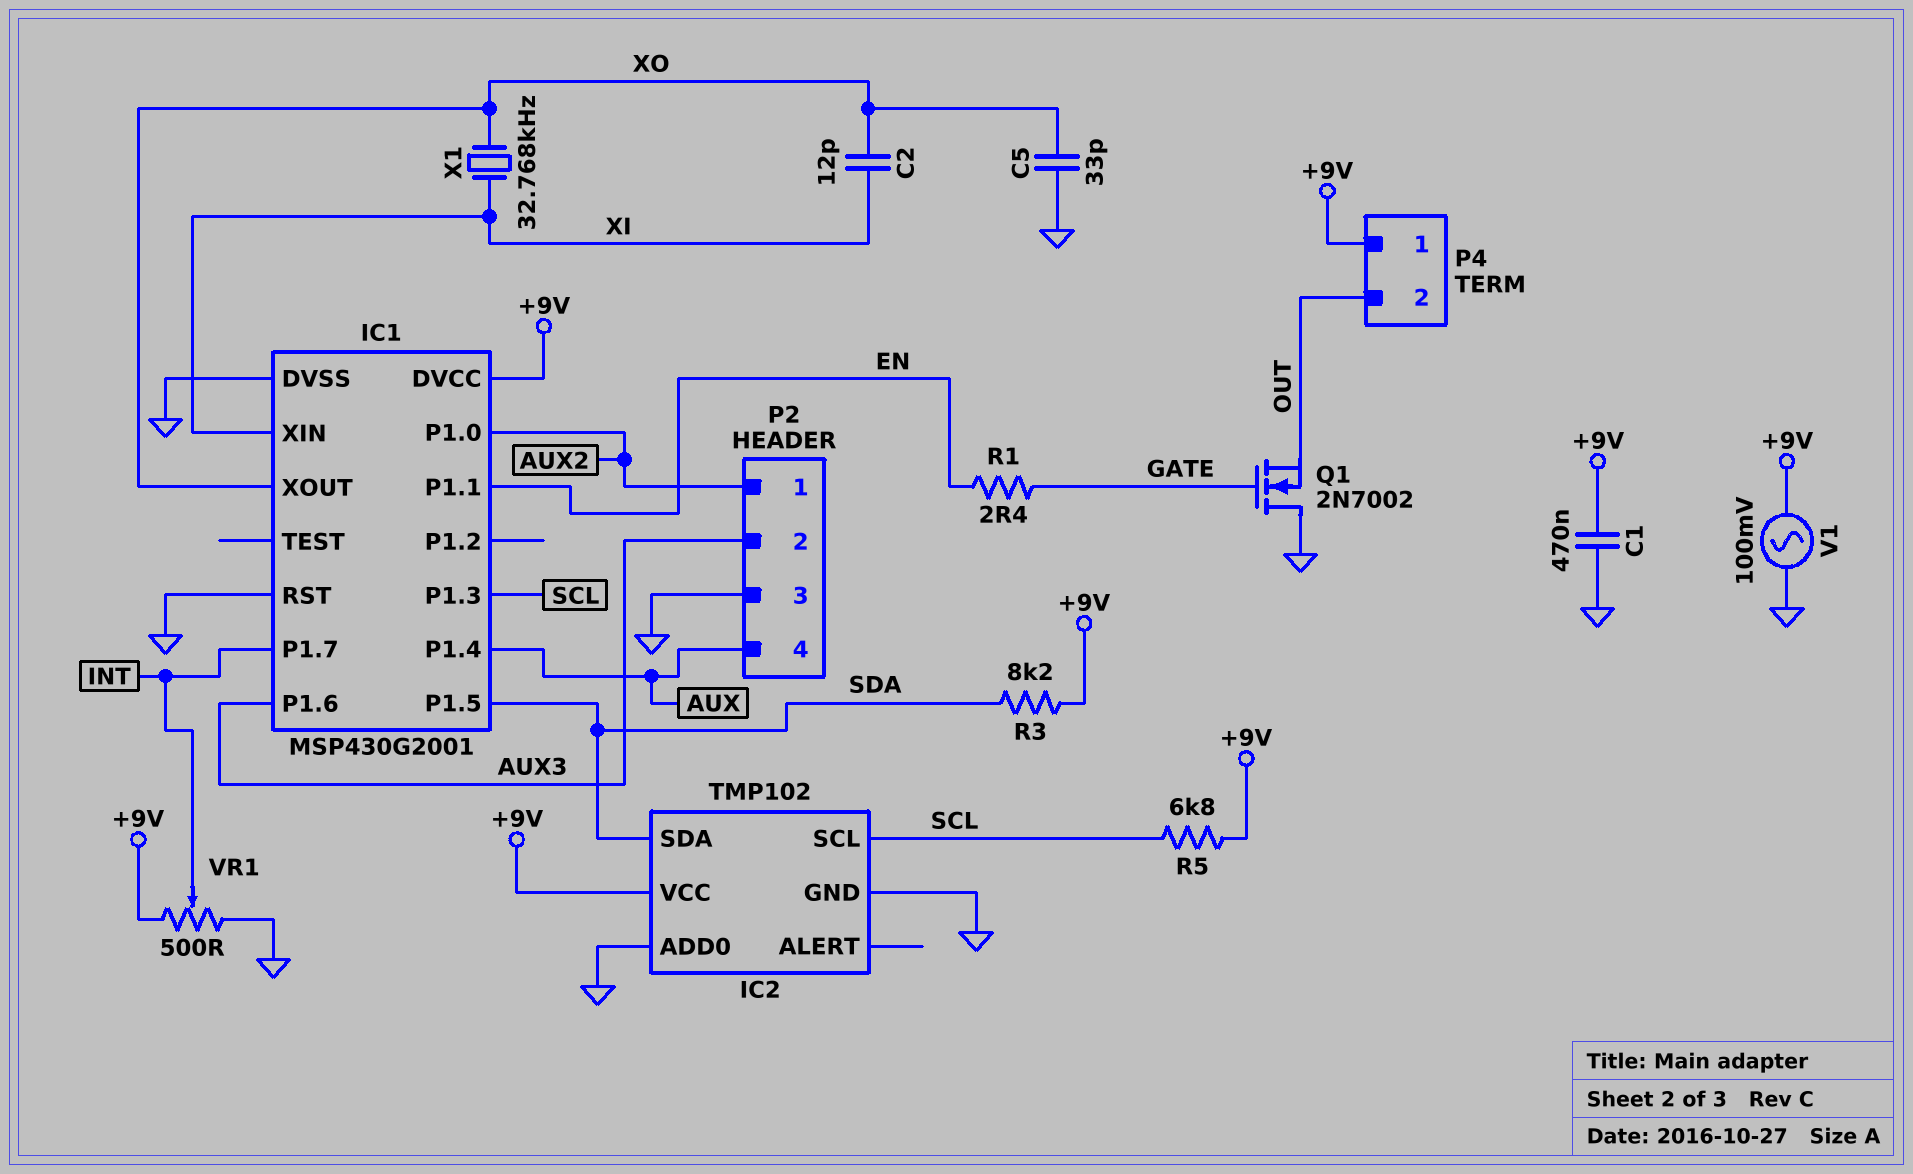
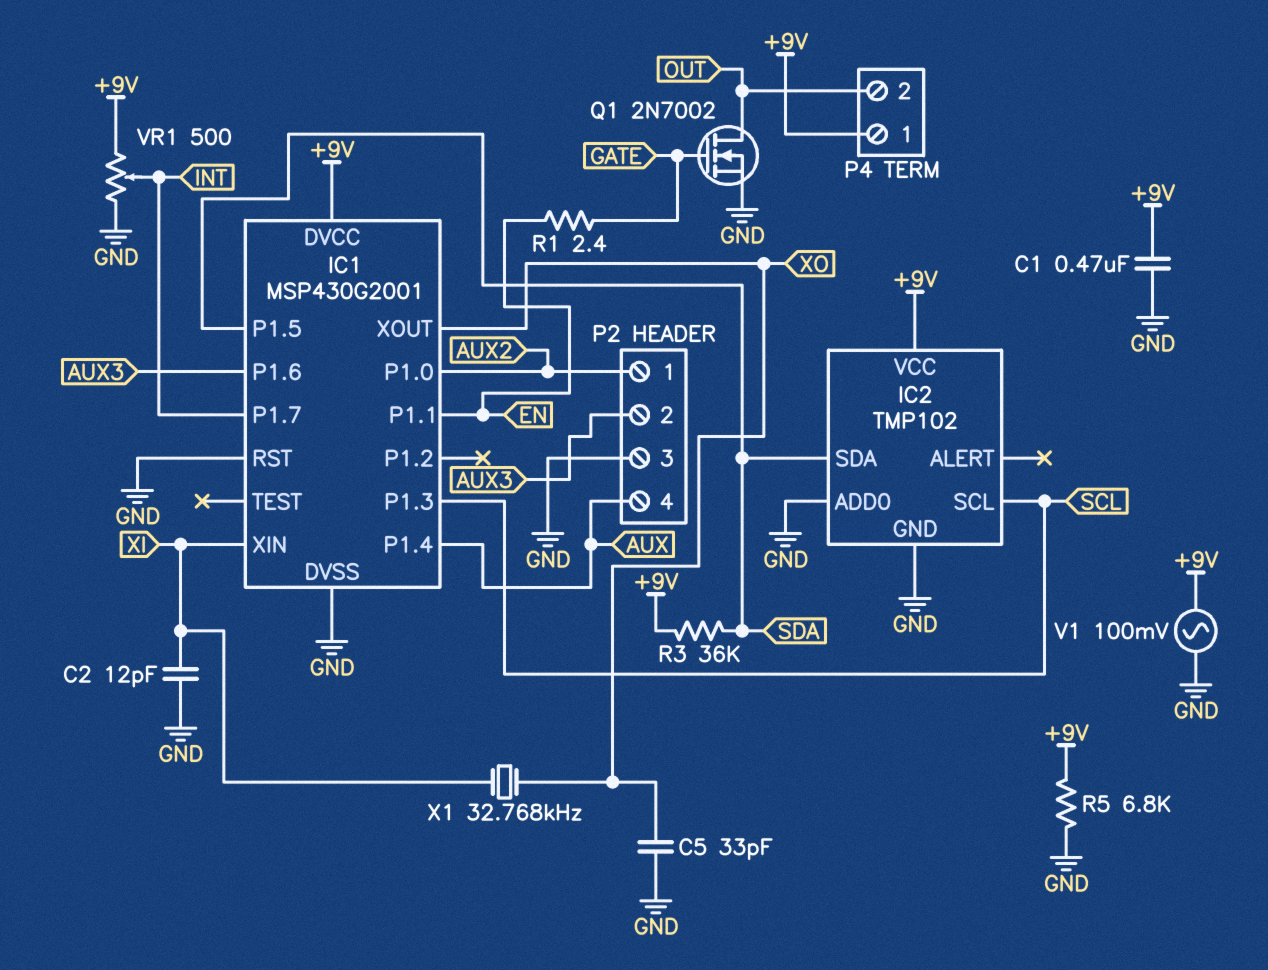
C2: 12pF (XI, XO) -> 12pF (GND, XI)
Q1: NMOS 2N7002 (G GATE, D GND, S OUT) -> NMOS 2N7002 (G GATE, D OUT, S GND)
R3: 8.2k (+9V, SDA) -> 36k (+9V, SDA)
R5: 6.8k (+9V, SCL) -> 6.8k (+9V, GND)

